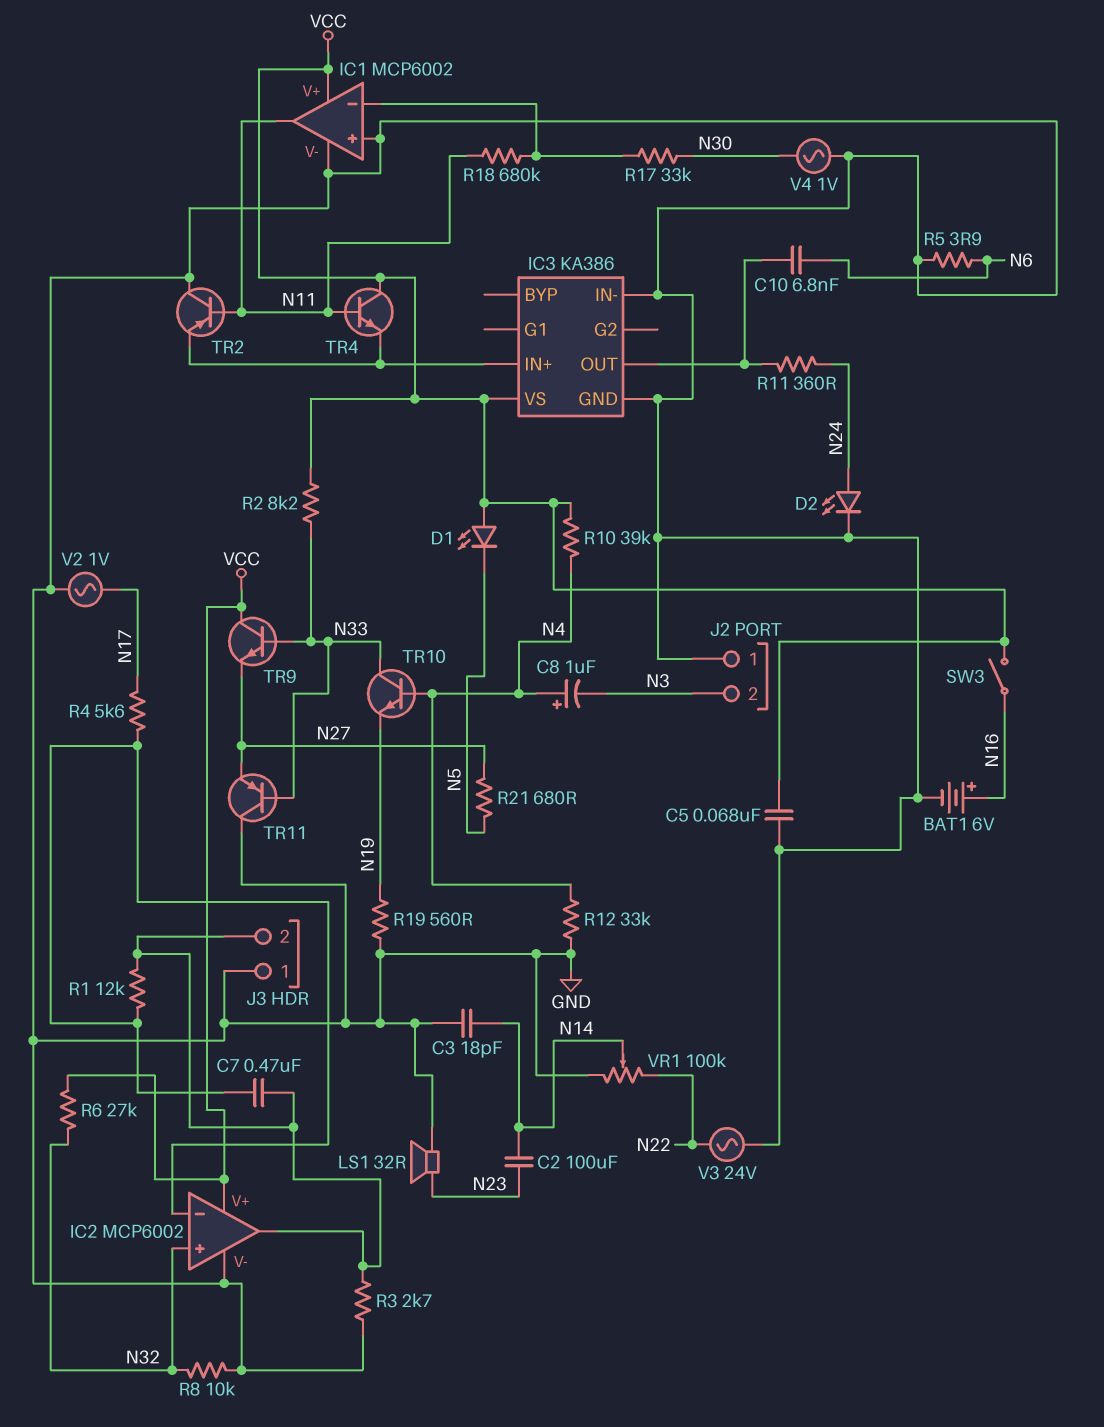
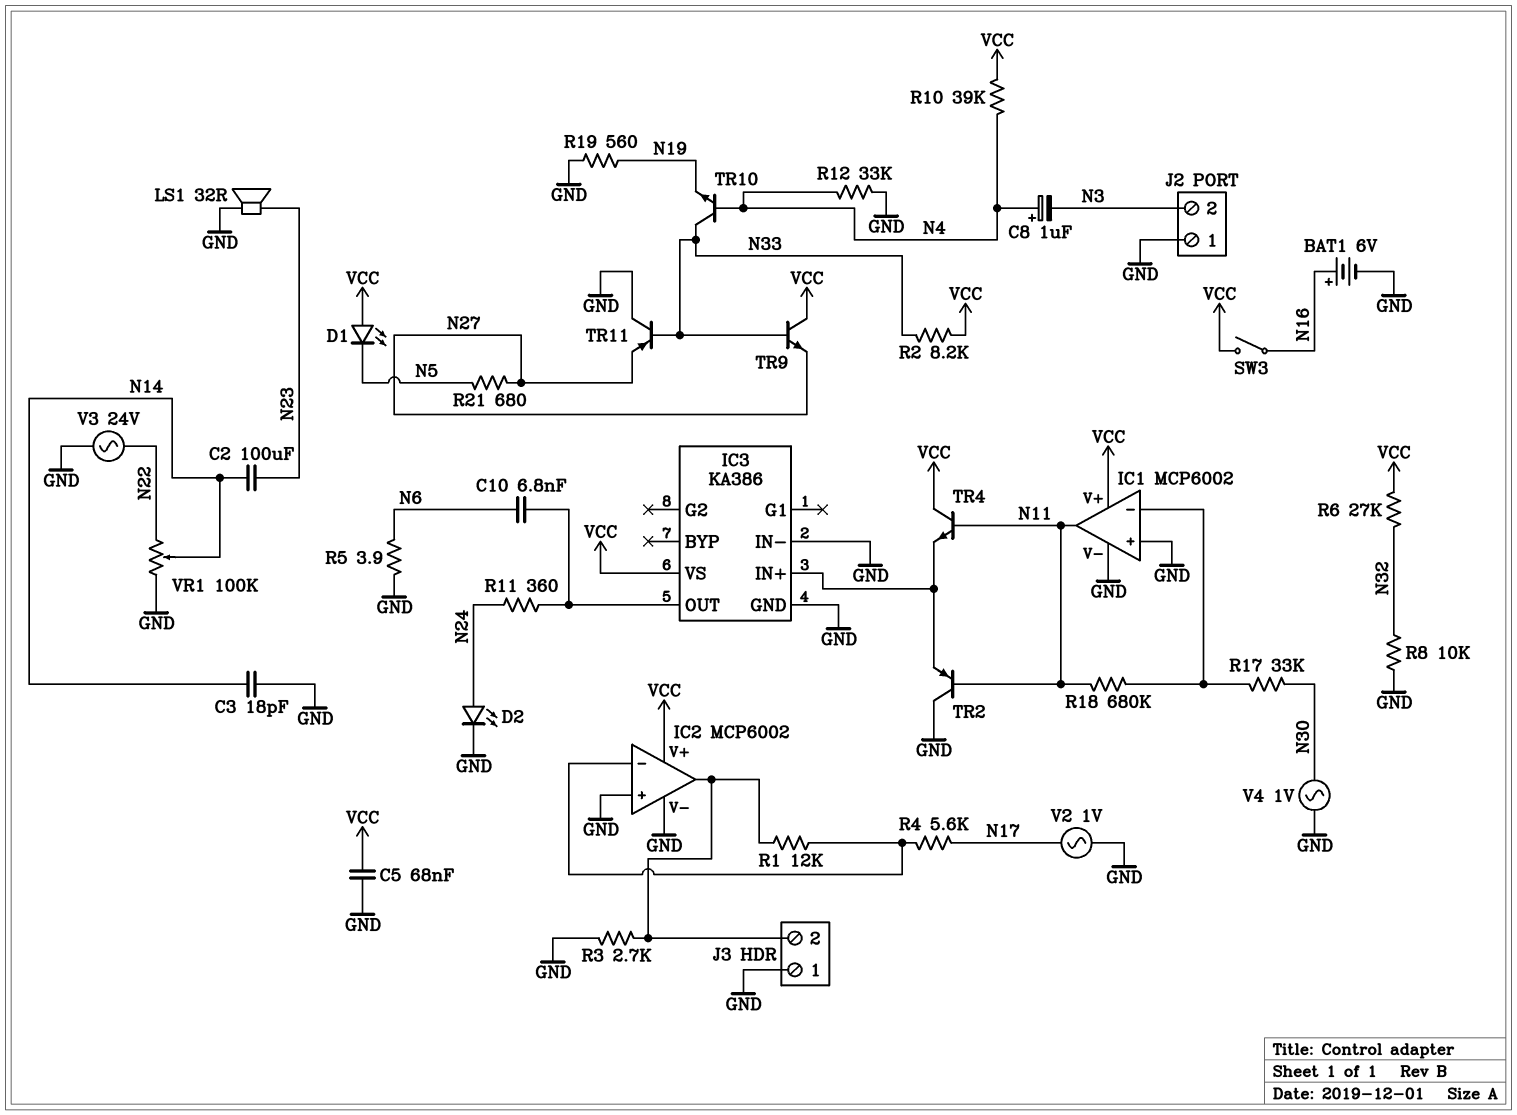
C7: 470nF (IC2/in-, IC2/out) -> none
IC2 pin in+: N32 -> GND

